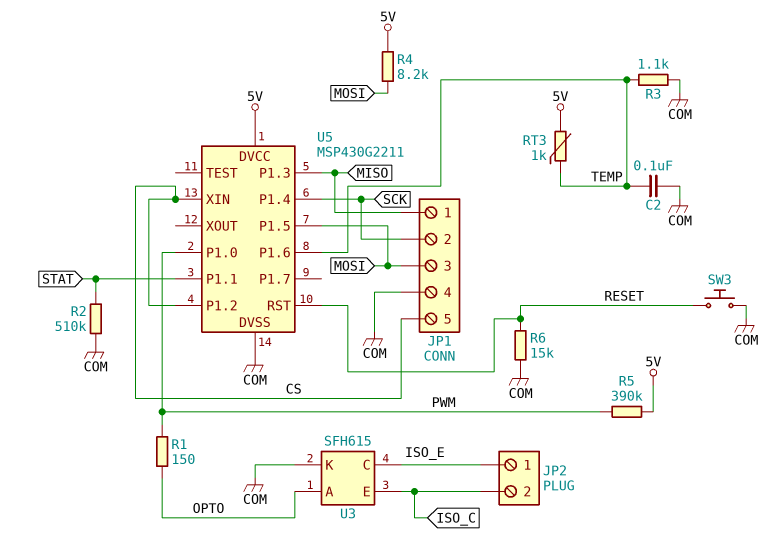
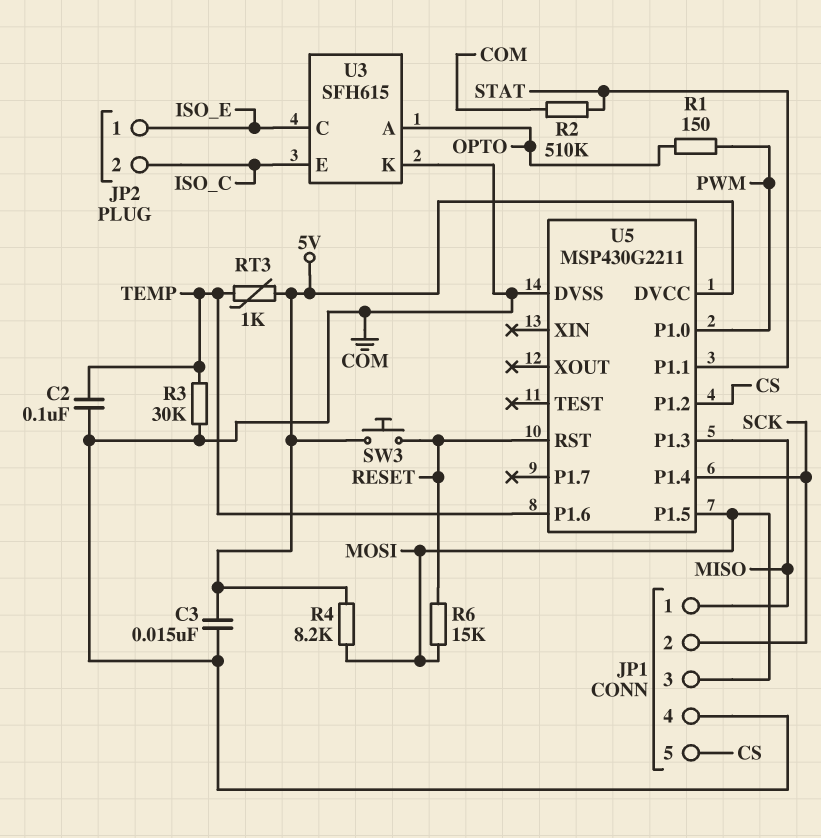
C3: none -> 15nF (5V, COM)
R3: 1.1k (COM, TEMP) -> 30k (COM, TEMP)
R5: 390k (5V, PWM) -> none
R6: 15k (COM, RESET) -> 15k (MOSI, RESET)
SW3: button (COM, RESET) -> button (5V, RESET)
U5 pin XIN: CS -> none

